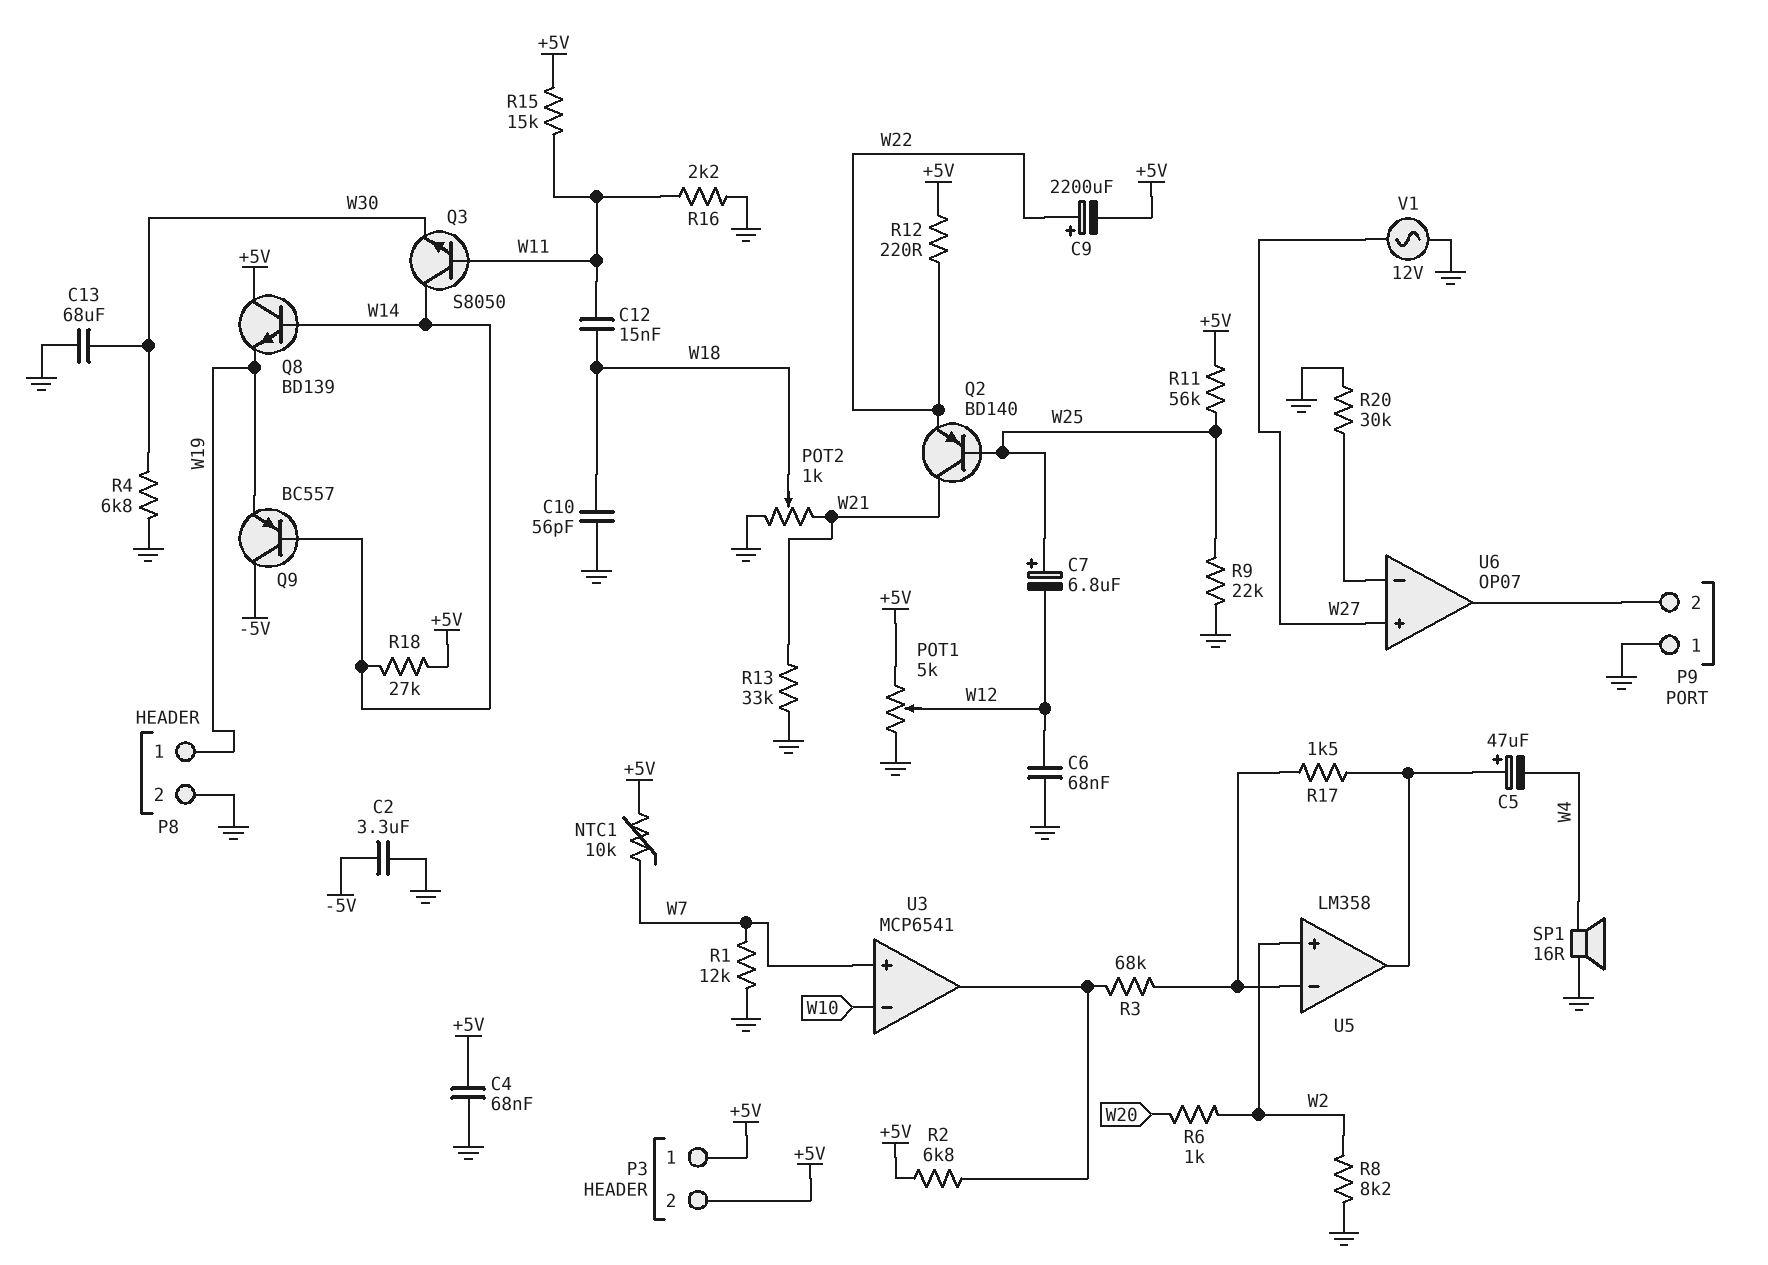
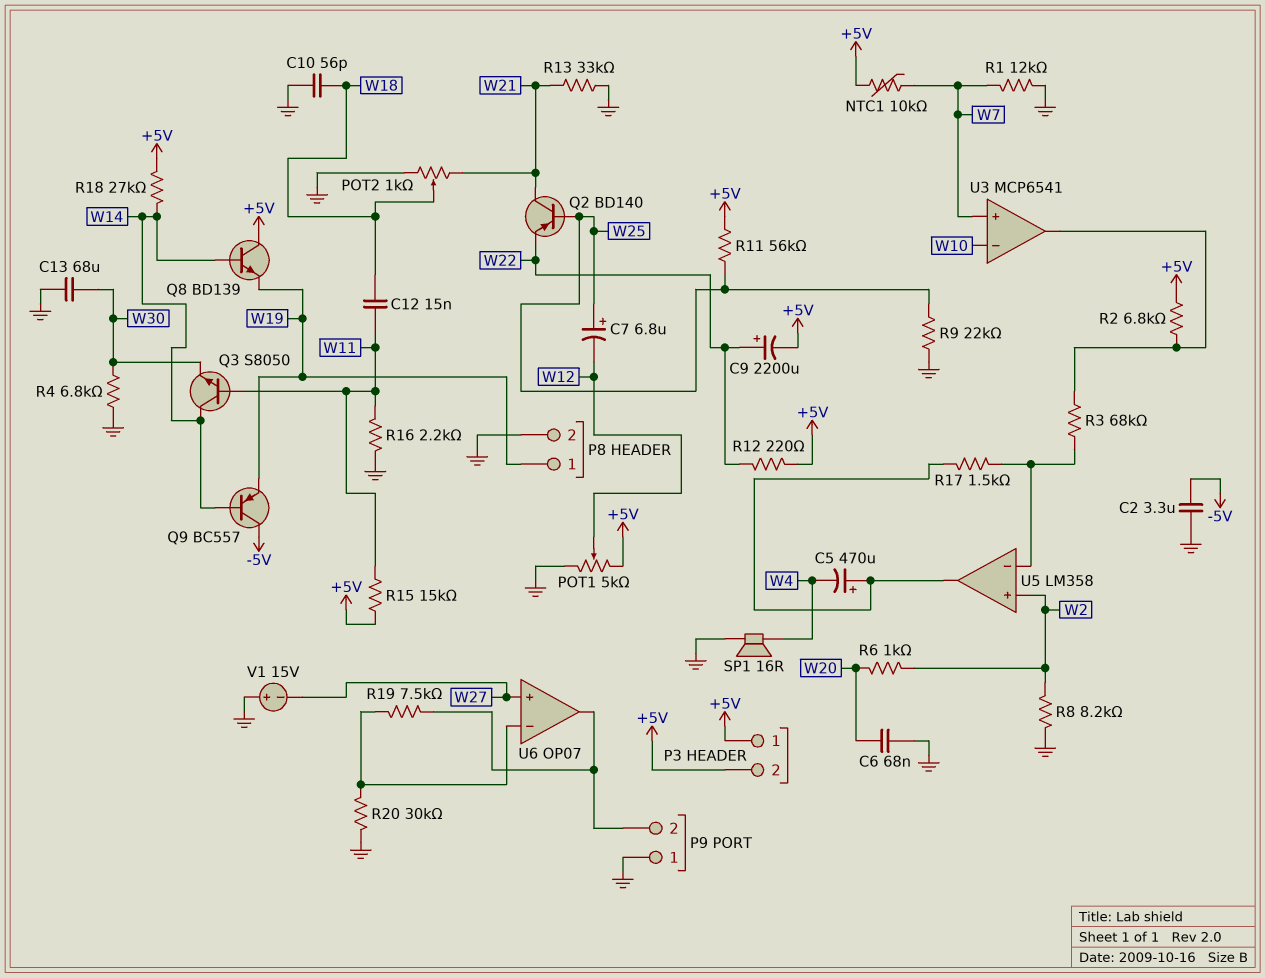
C4: 68nF (+5V, GND) -> none
C5: 47uF (plus U5/out, minus W4) -> 470uF (plus U5/out, minus W4)
C6: 68nF (GND, W12) -> 68nF (GND, W20)
R19: none -> 7.5k (P9/2, U6/in-)
V1: AC 12V (GND, W27) -> 15V (plus GND, minus W27)

